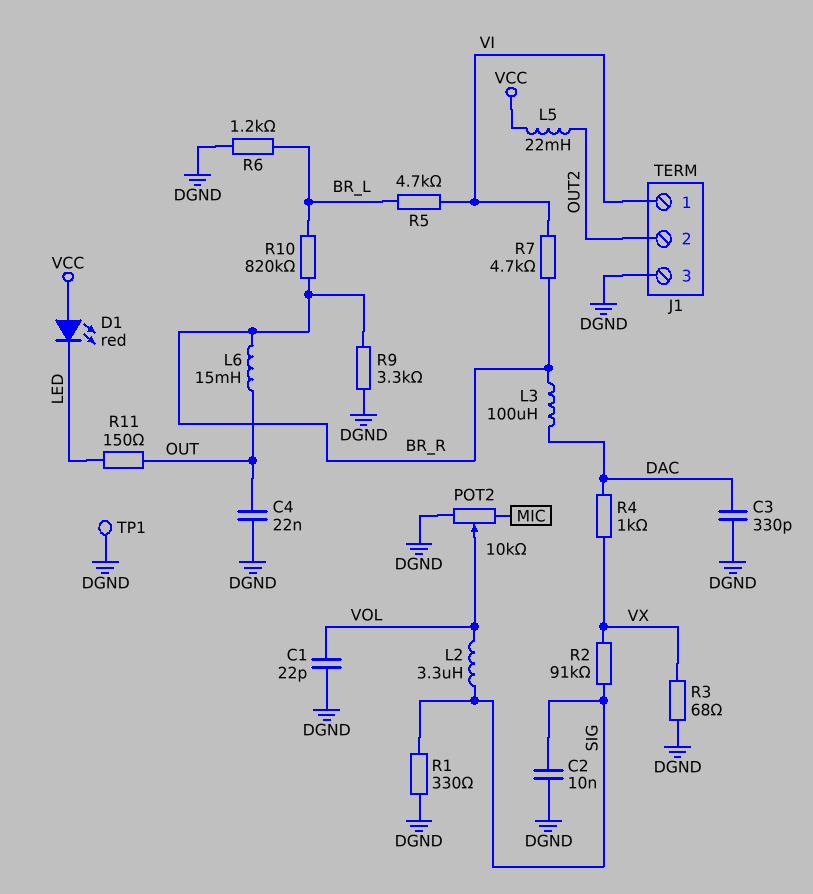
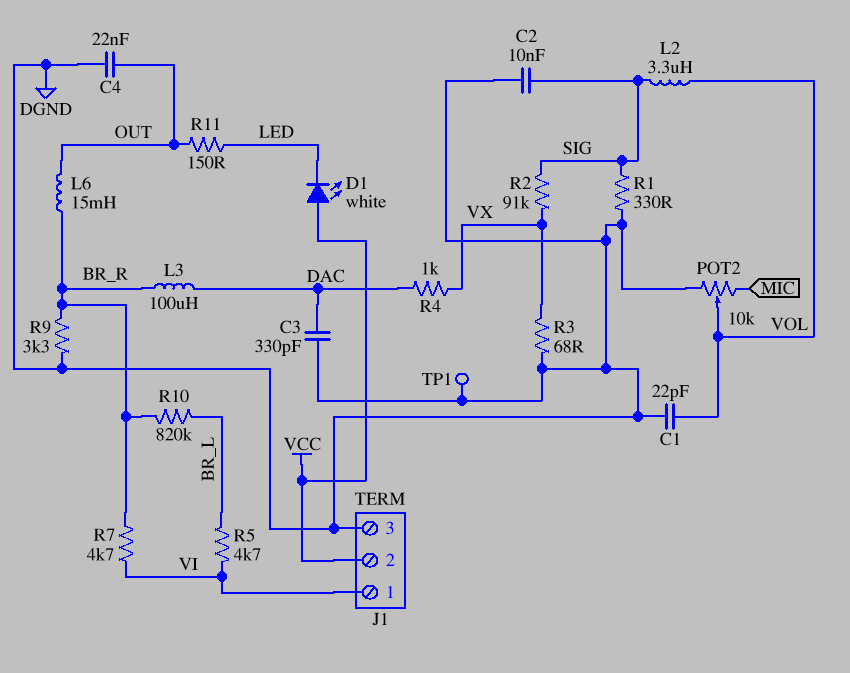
D1: LED red (A VCC, K LED) -> LED white (A VCC, K LED)
J1 pin 2: OUT2 -> VCC
L5: 22mH (OUT2, VCC) -> none
R6: 1.2k (BR_L, DGND) -> none

